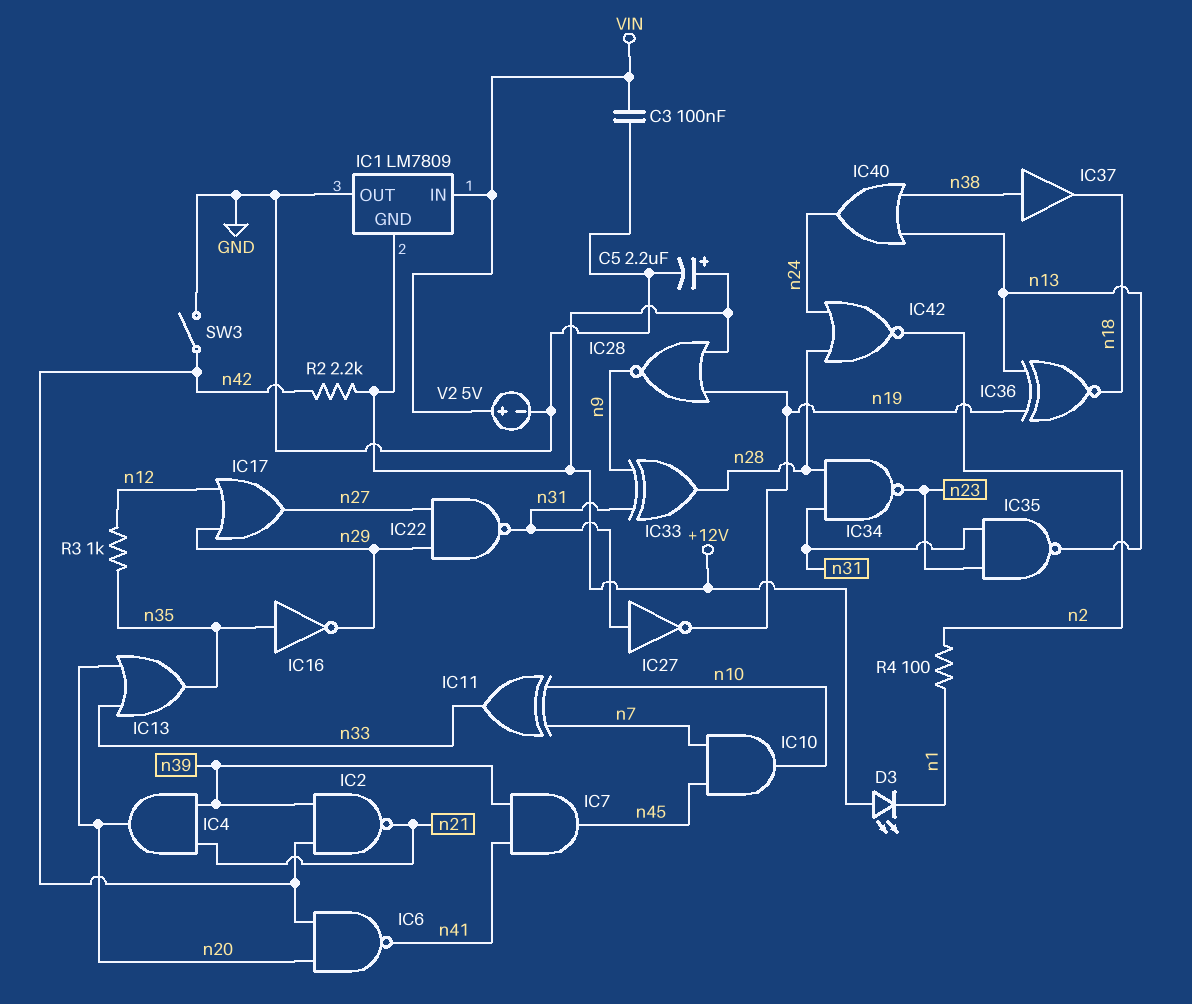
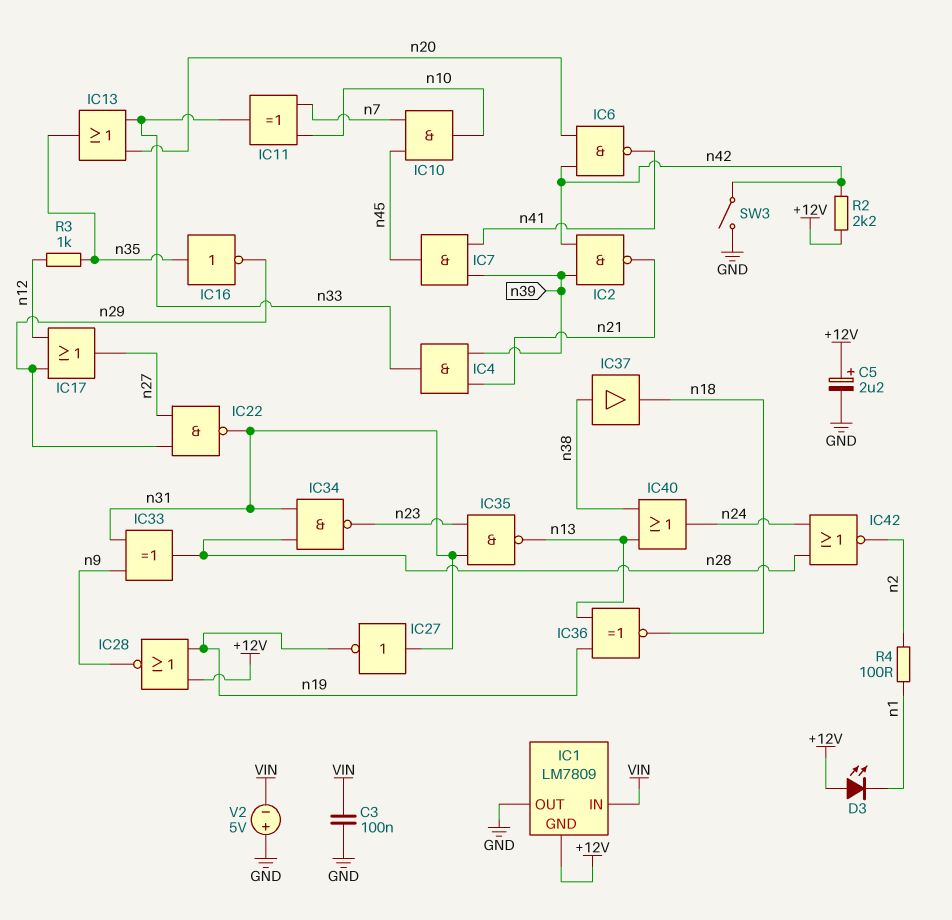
IC4: AND (in n21, in n39, out n20) -> AND (in n21, in n39, out n33)
V2: 5V (plus VIN, minus GND) -> 5V (plus GND, minus VIN)

